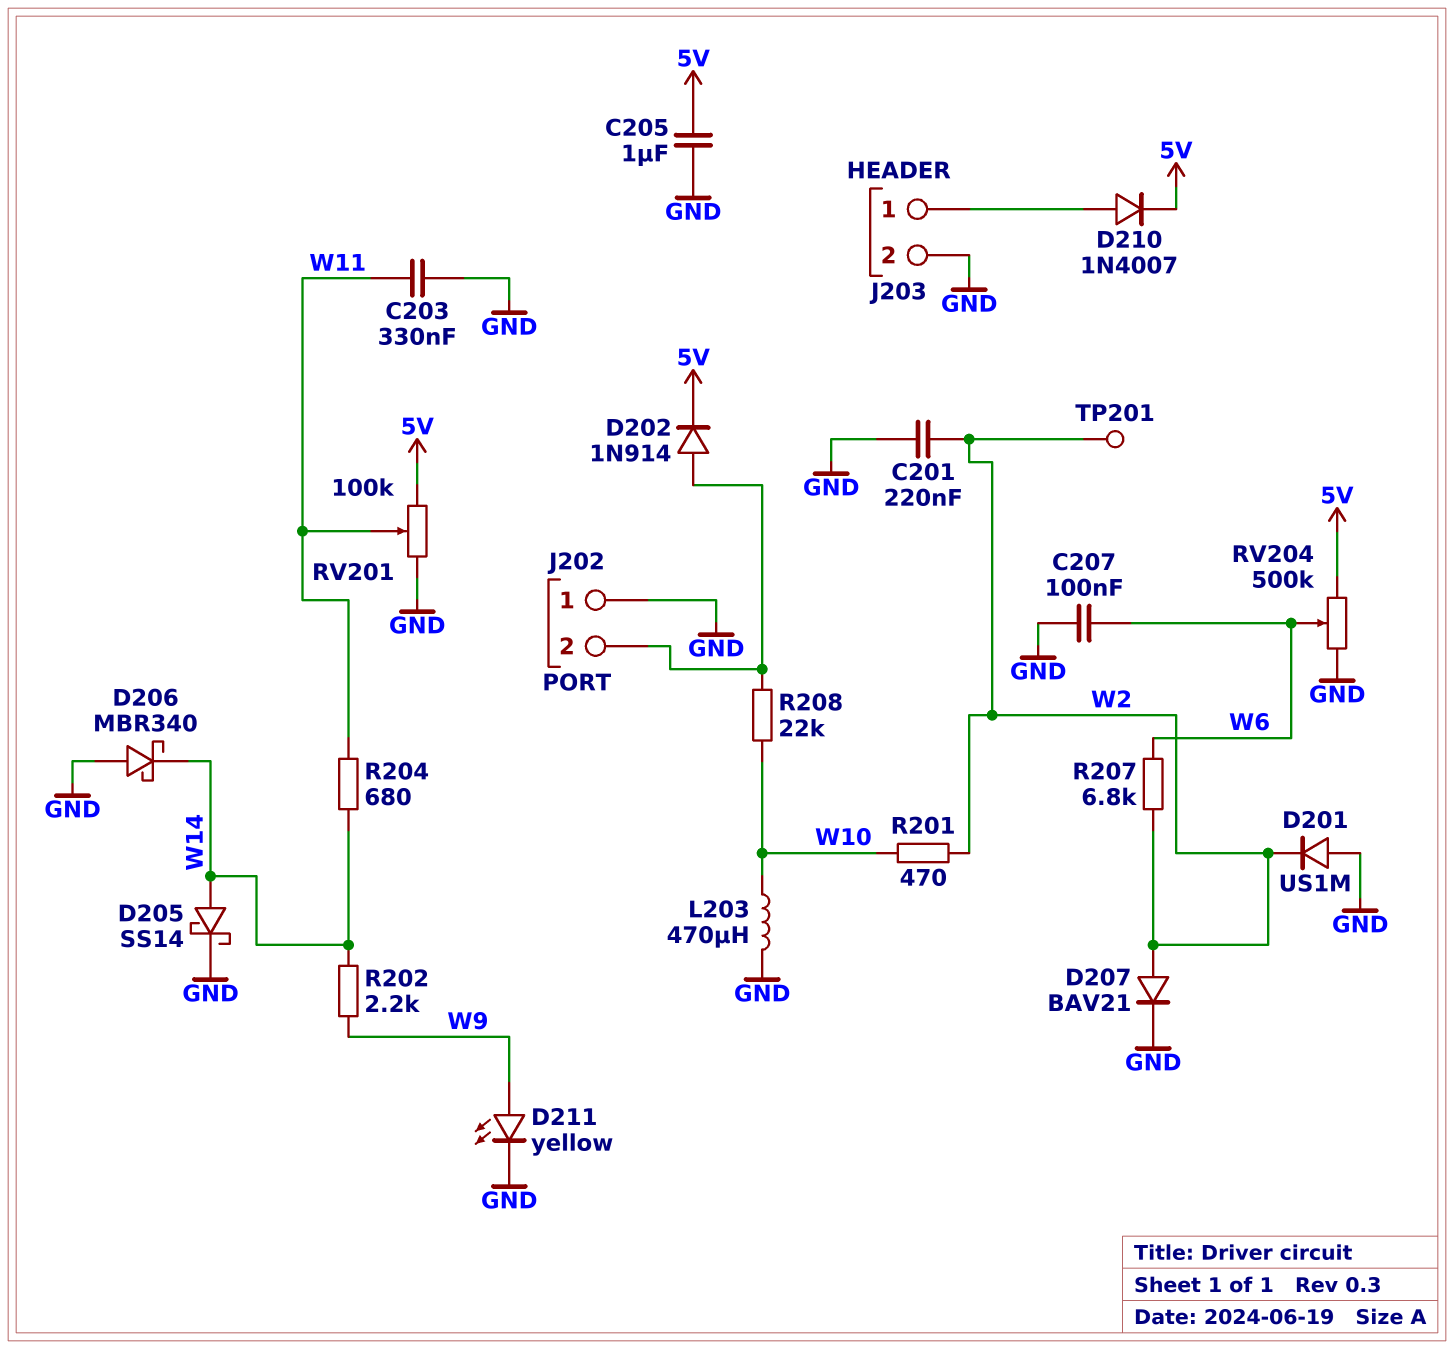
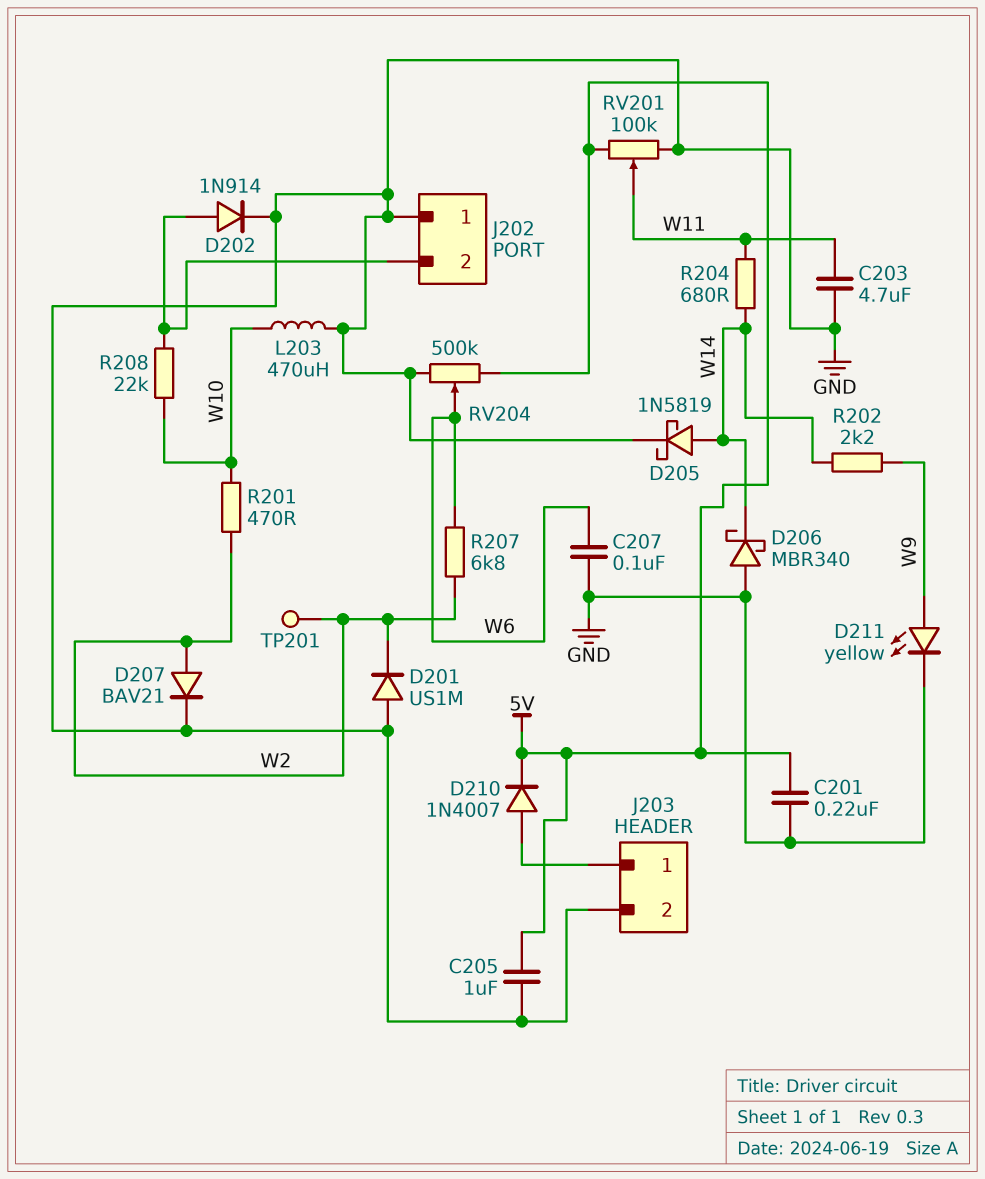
C201: 220nF (GND, W2) -> 220nF (5V, GND)
C203: 330nF (GND, W11) -> 4.7uF (GND, W11)
D202: diode 1N914 (A J202/2, K 5V) -> diode 1N914 (A J202/2, K GND)
D205: schottky SS14 (A W14, K GND) -> schottky 1N5819 (A W14, K GND)

